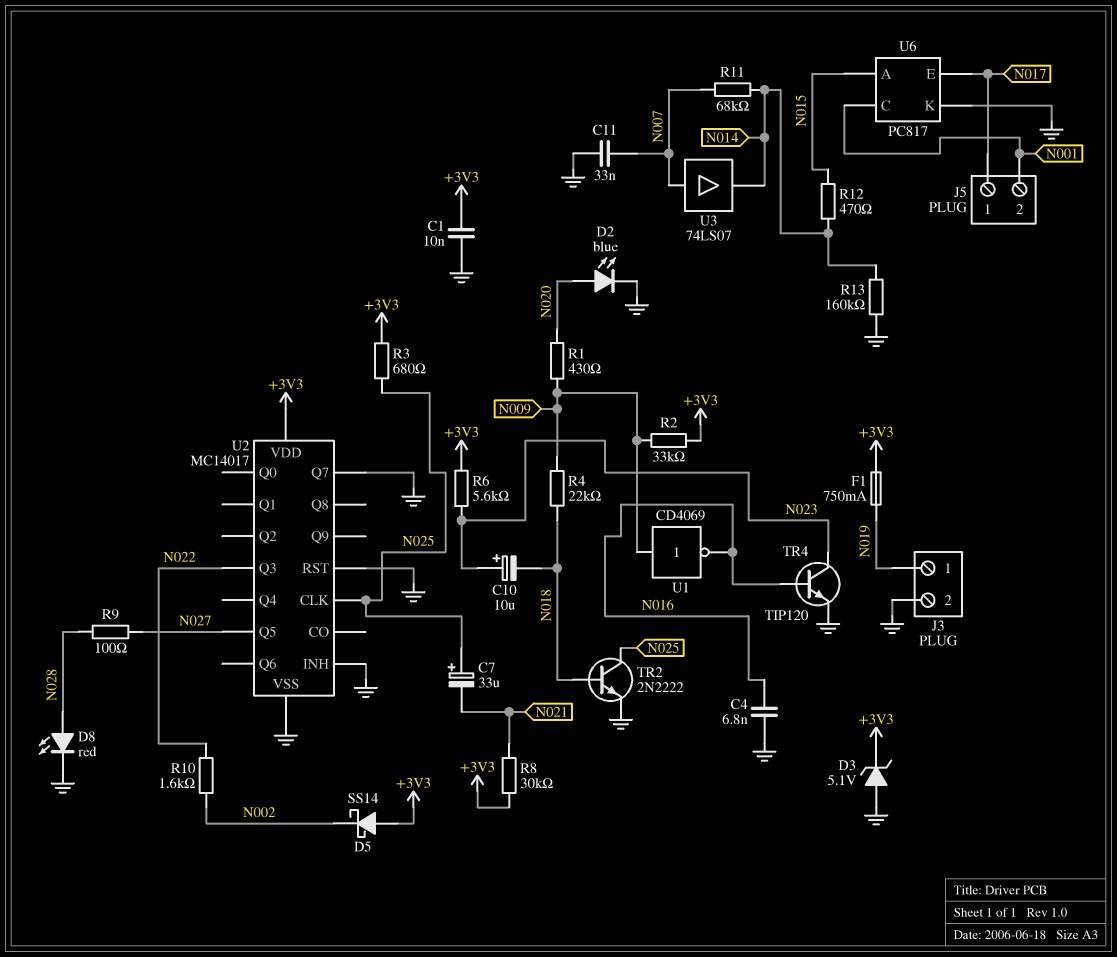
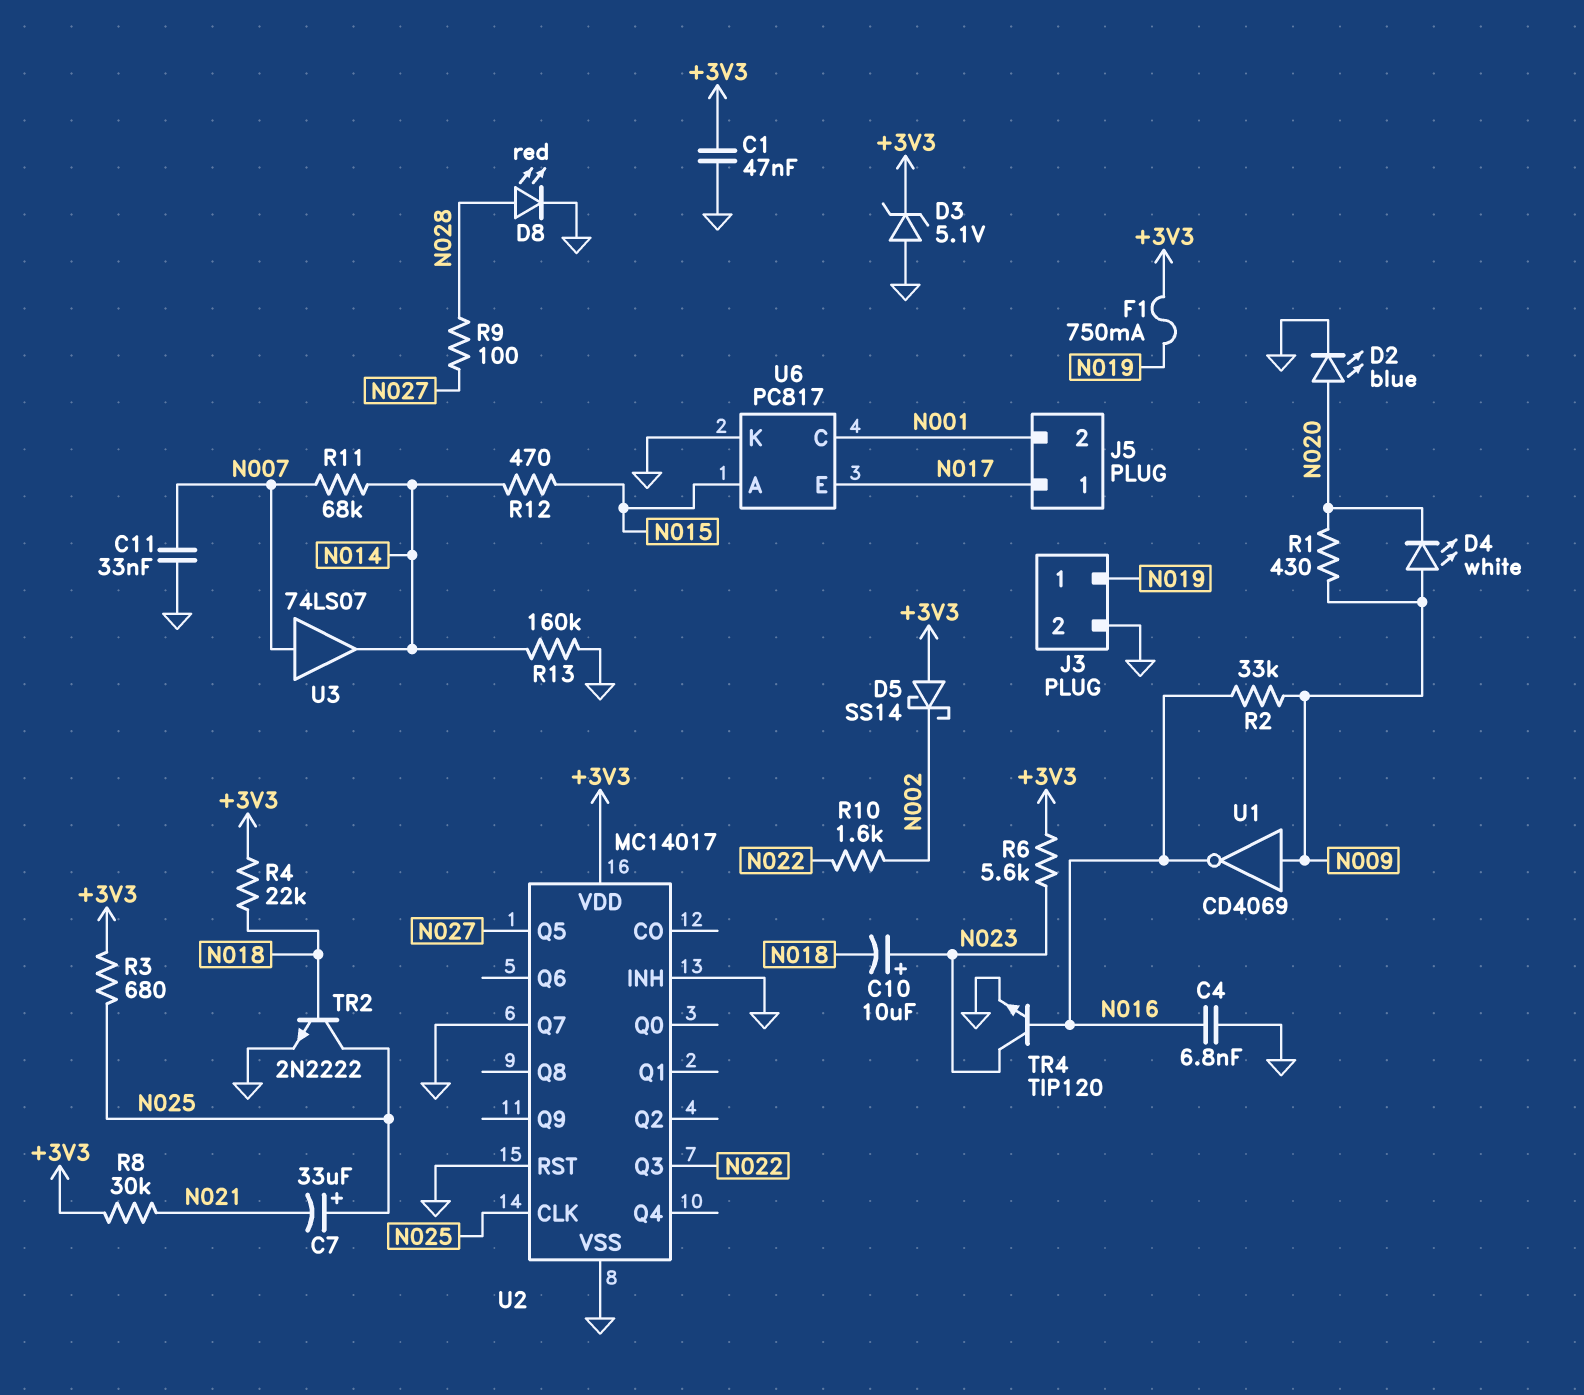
C1: 10nF (+3V3, GND) -> 47nF (+3V3, GND)
D4: none -> LED white (A N009, K N020)
R2: 33k (+3V3, N009) -> 33k (N009, N016)
R4: 22k (N009, N018) -> 22k (+3V3, N018)

